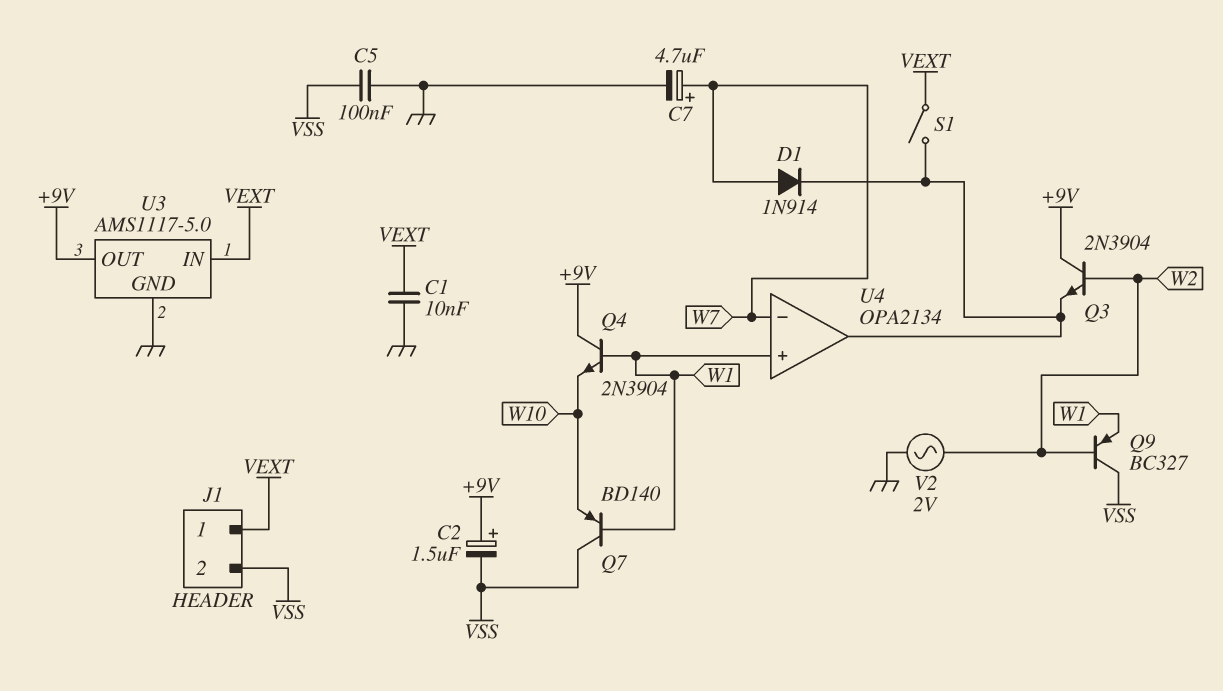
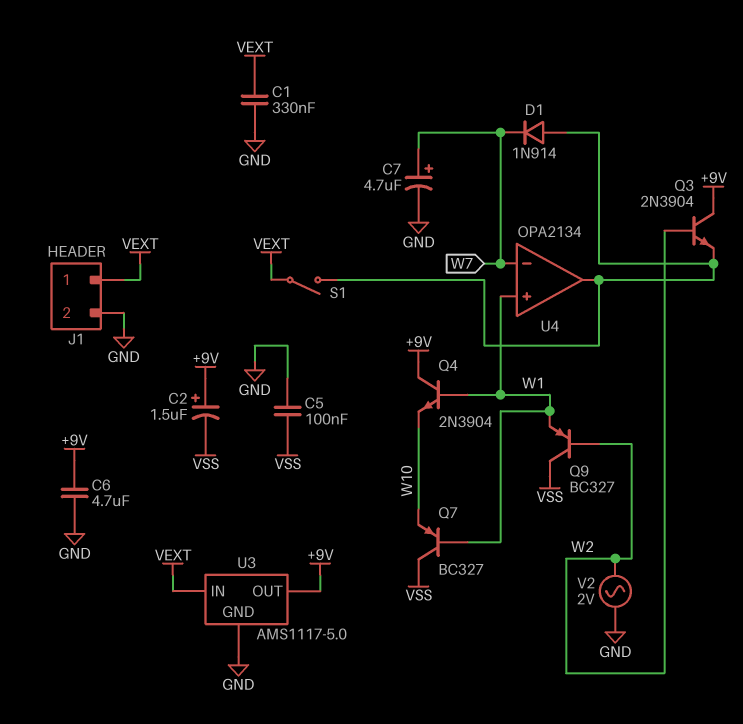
C1: 10nF (GND, VEXT) -> 330nF (GND, VEXT)
C6: none -> 4.7uF (+9V, GND)
D1: diode 1N914 (A W7, K U4/out) -> diode 1N914 (A U4/out, K W7)
J1 pin 2: VSS -> GND
Q7: PNP BD140 (B W1, C VSS, E W10) -> PNP BC327 (B W1, C VSS, E W10)

